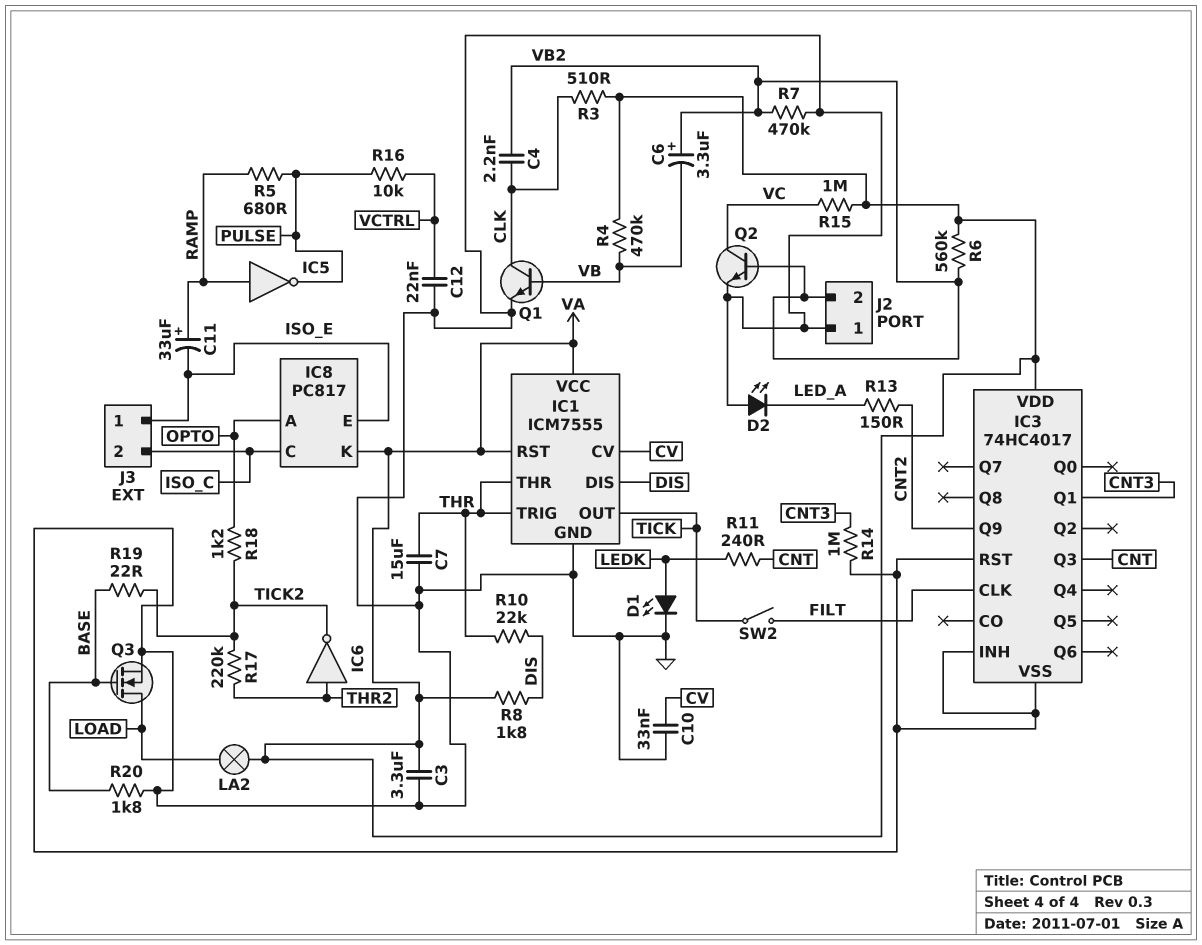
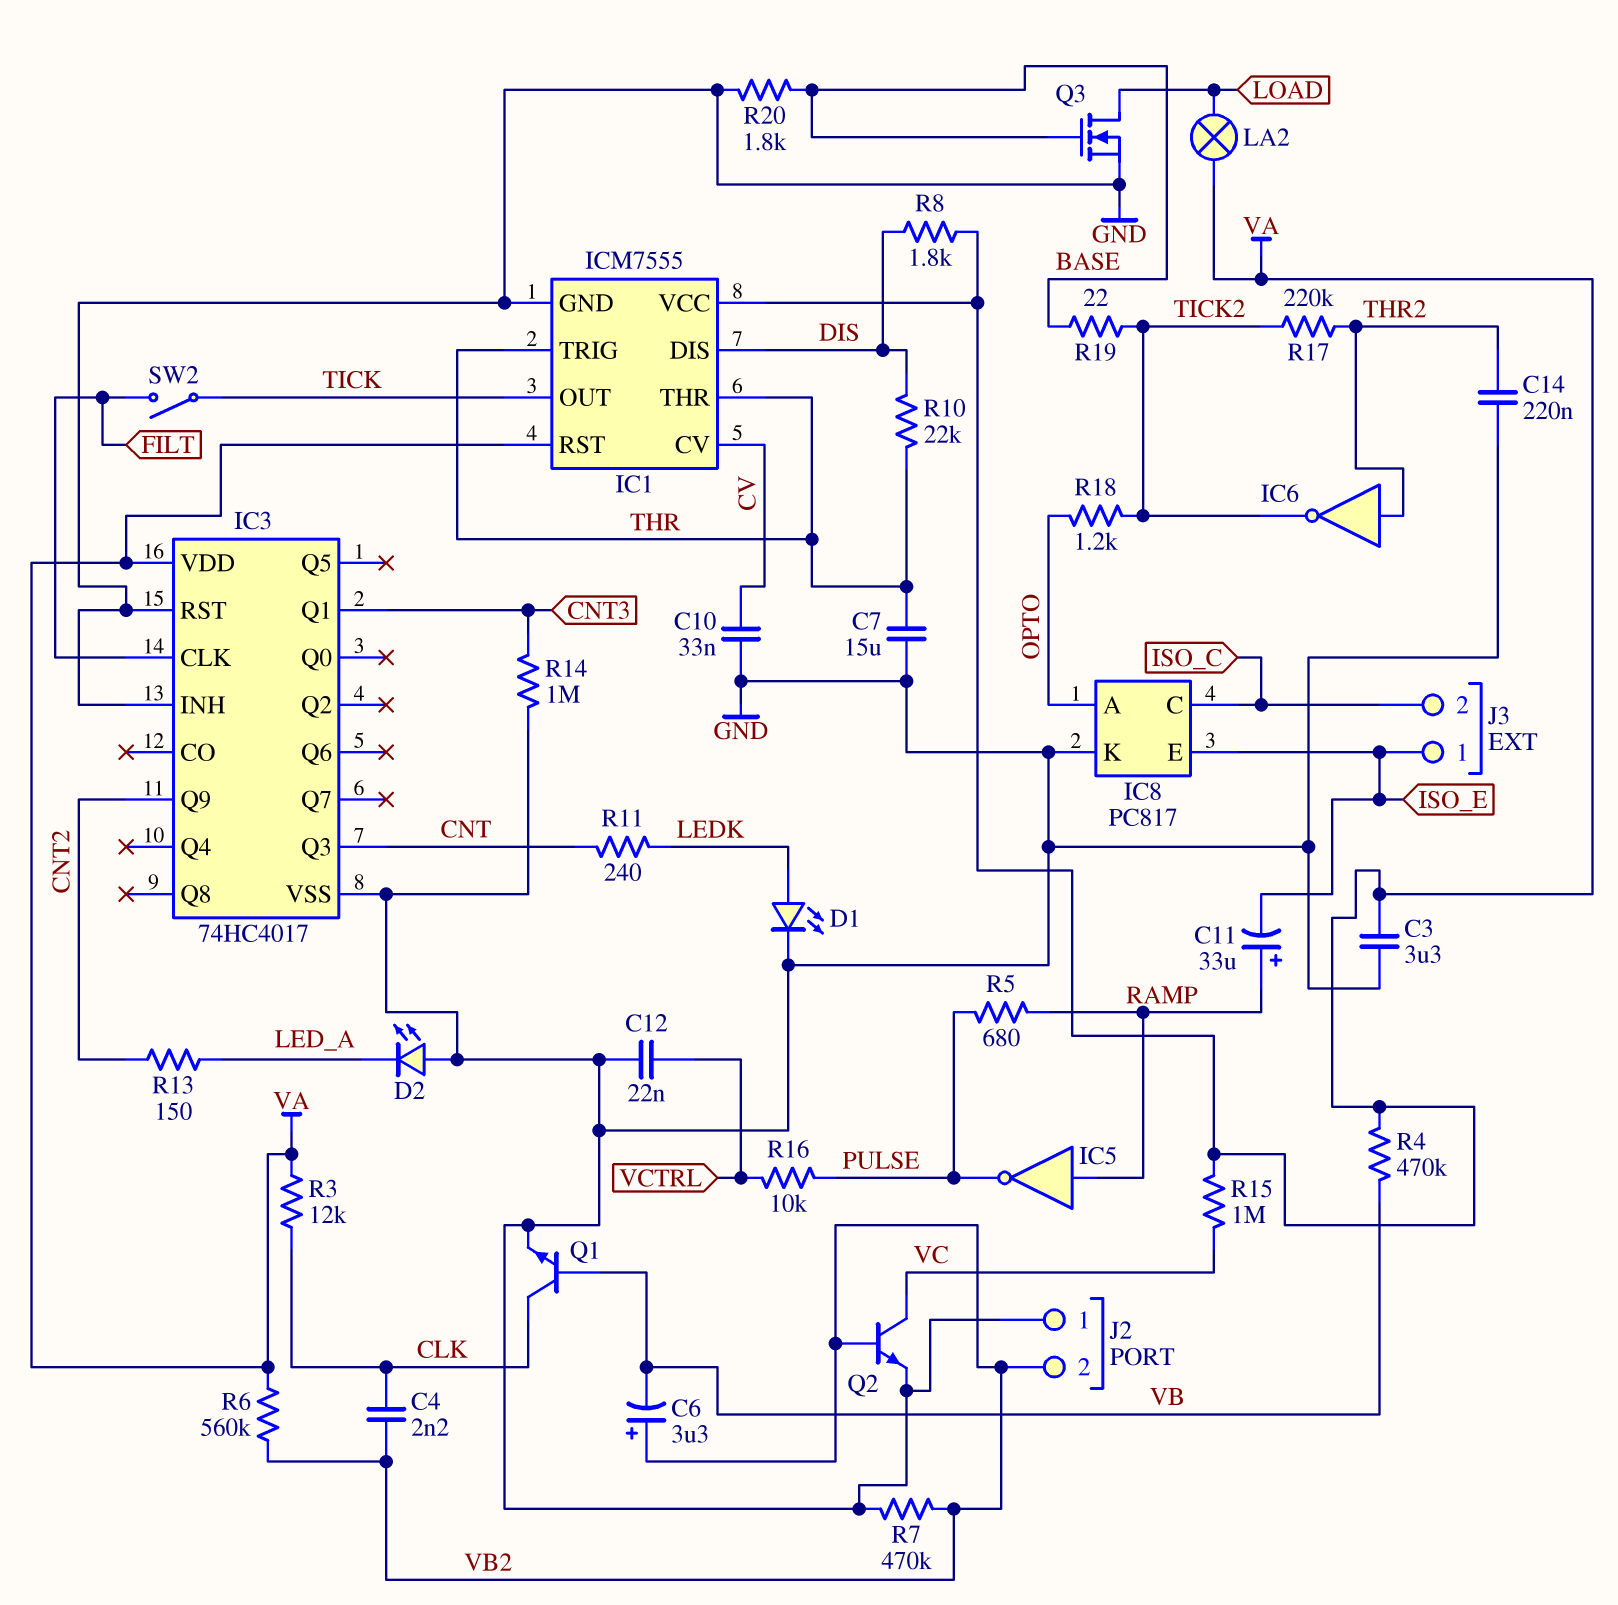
C14: none -> 220nF (GND, THR2)
IC8 pin K: VA -> GND
R3: 510 (CLK, VA) -> 12k (CLK, VA)

